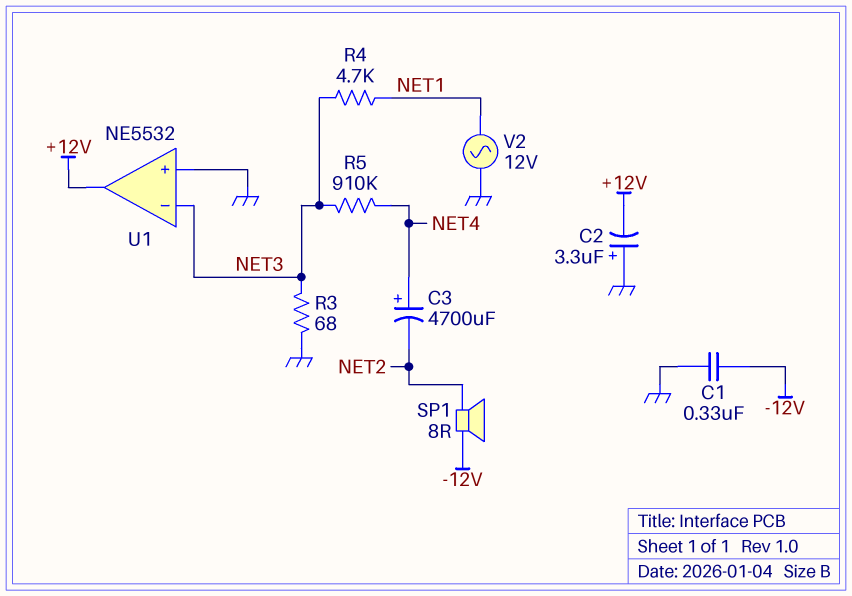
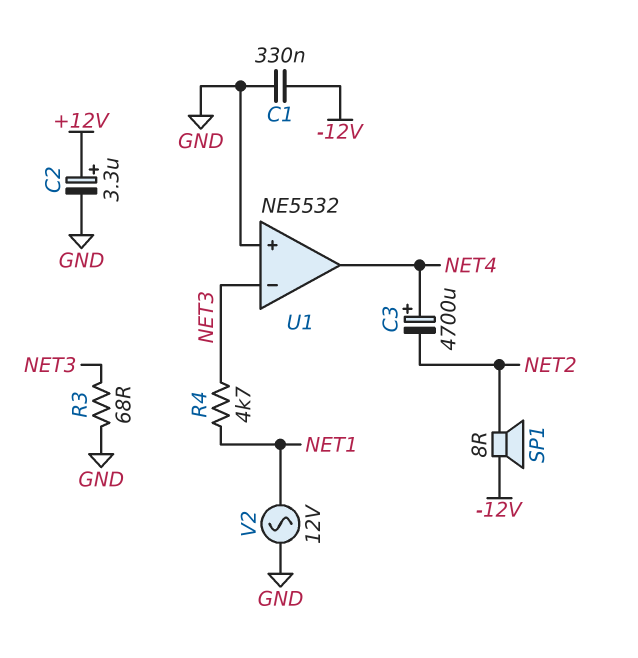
C2: 3.3uF (plus GND, minus +12V) -> 3.3uF (plus +12V, minus GND)
R5: 910k (NET3, NET4) -> none
U1 pin out: +12V -> NET4

